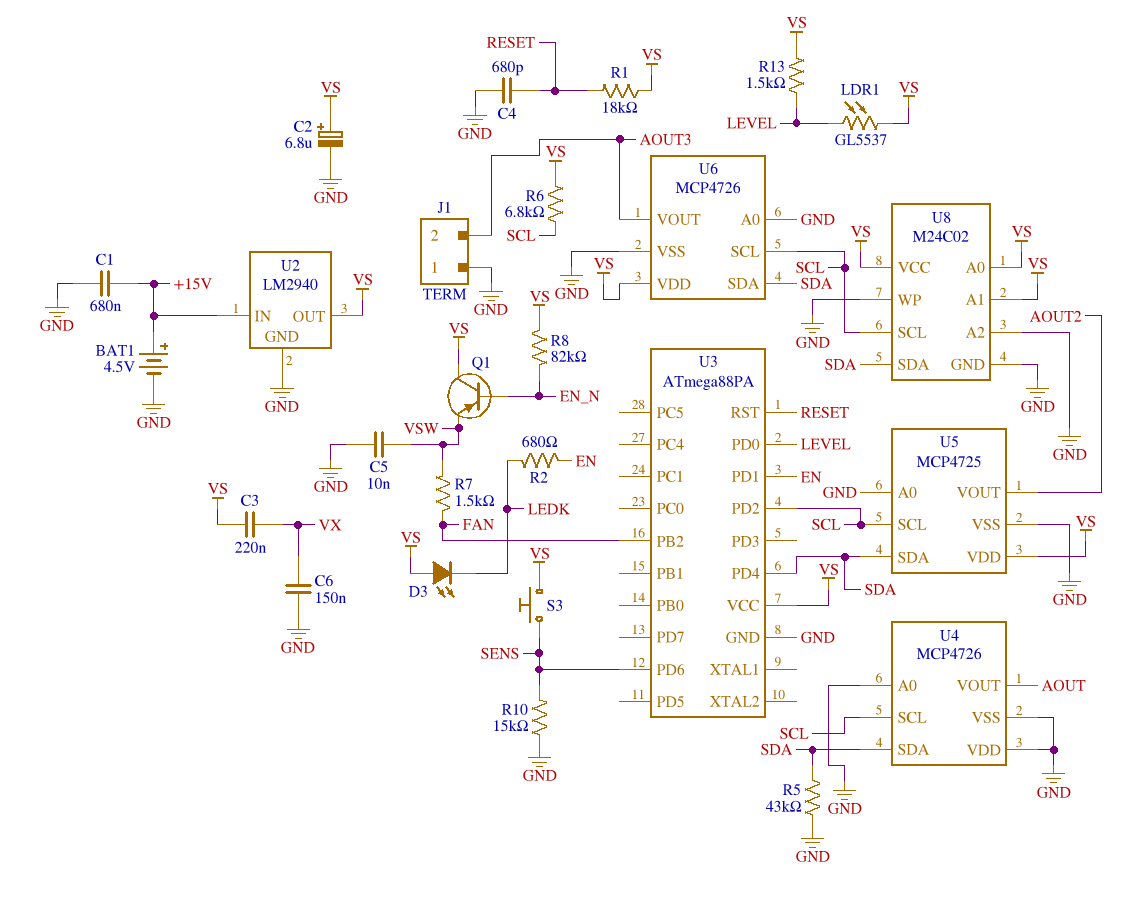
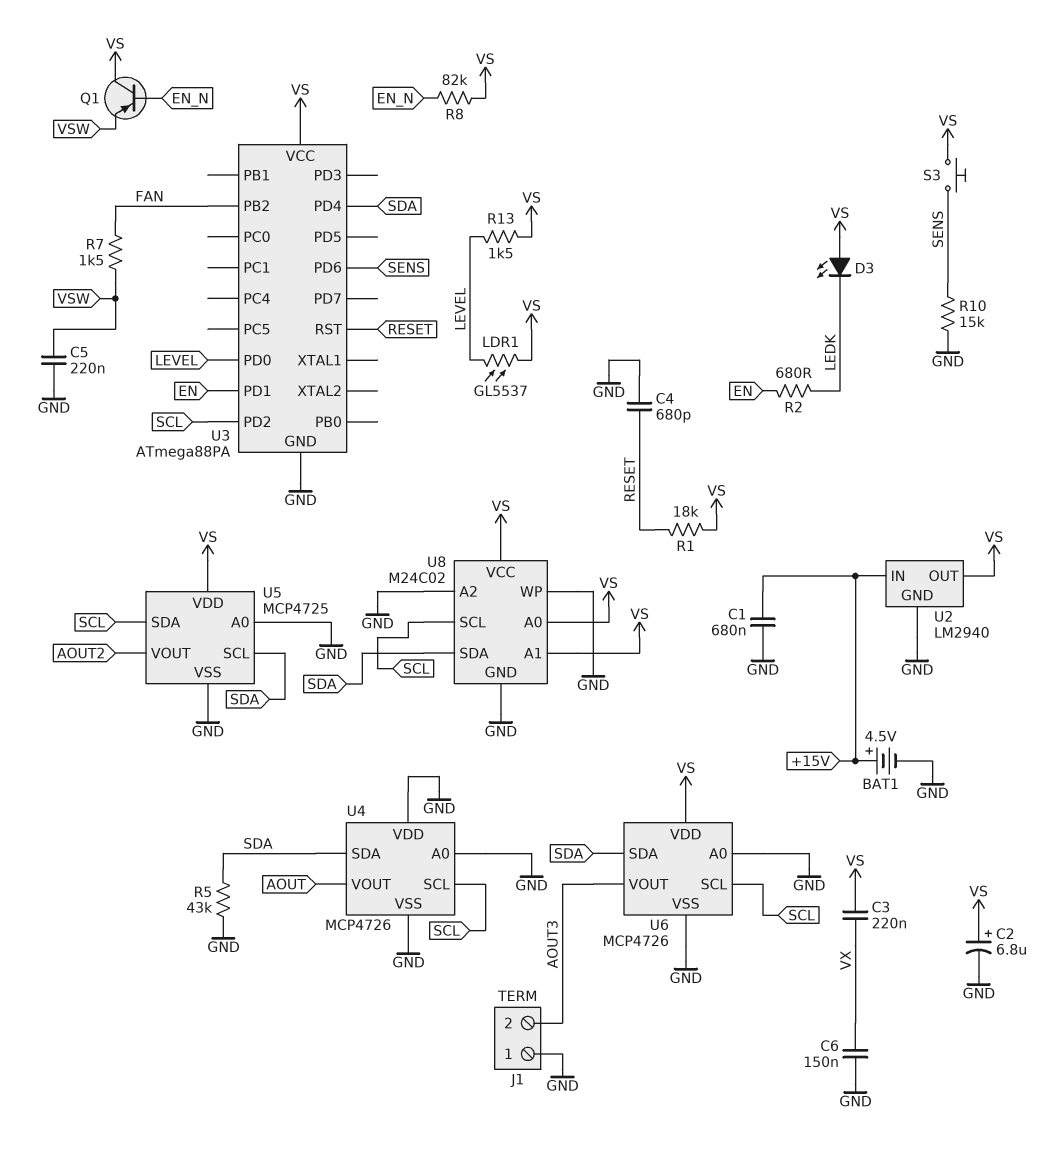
C5: 10nF (GND, VSW) -> 220nF (GND, VSW)
R6: 6.8k (SCL, VS) -> none
U5 pin SCL: SCL -> SDA
U5 pin SDA: SDA -> SCL

